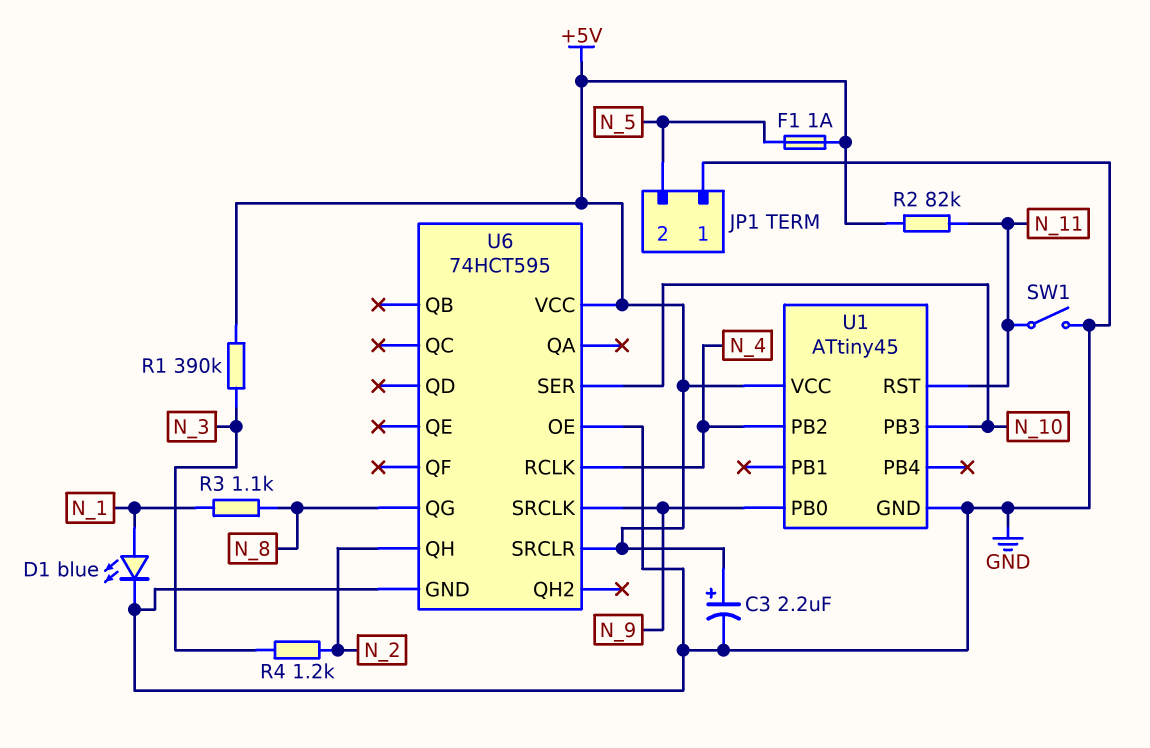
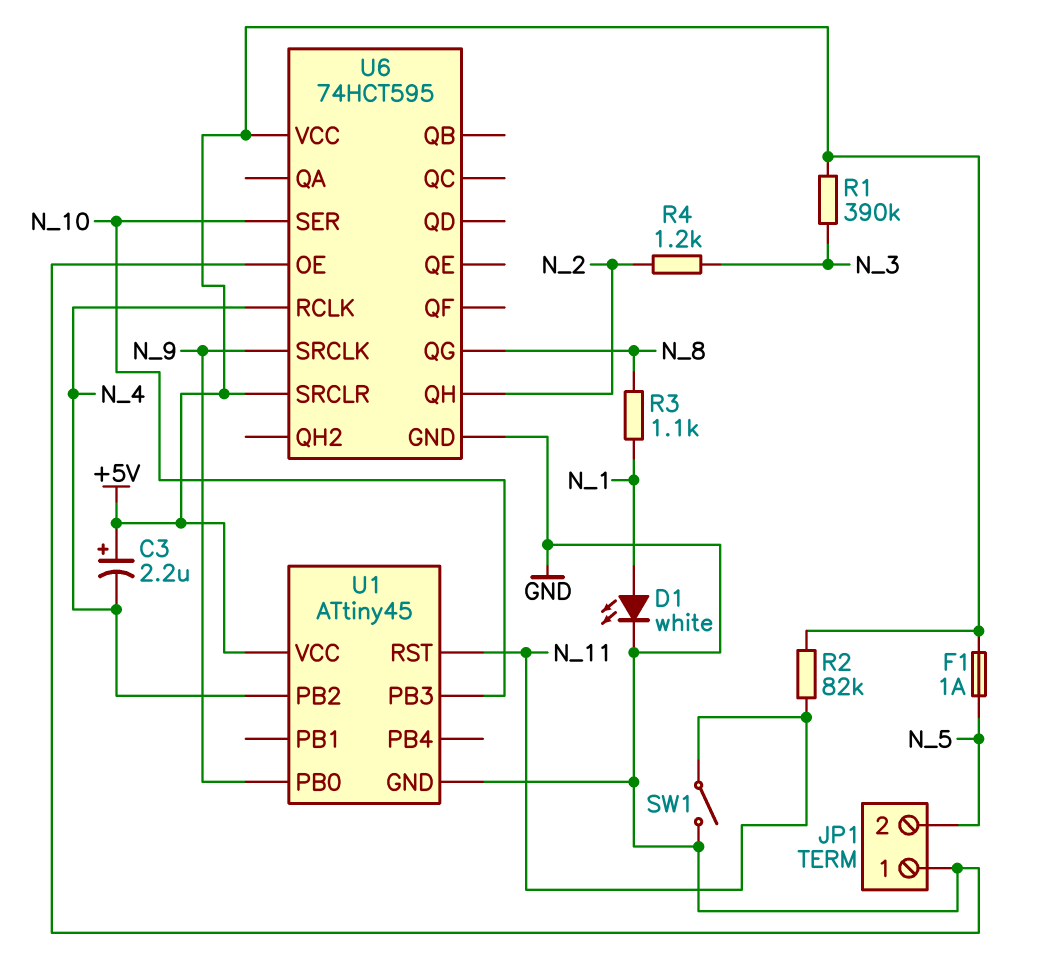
C3: 2.2uF (plus +5V, minus GND) -> 2.2uF (plus +5V, minus N_4)
D1: LED blue (A N_1, K GND) -> LED white (A N_1, K GND)

